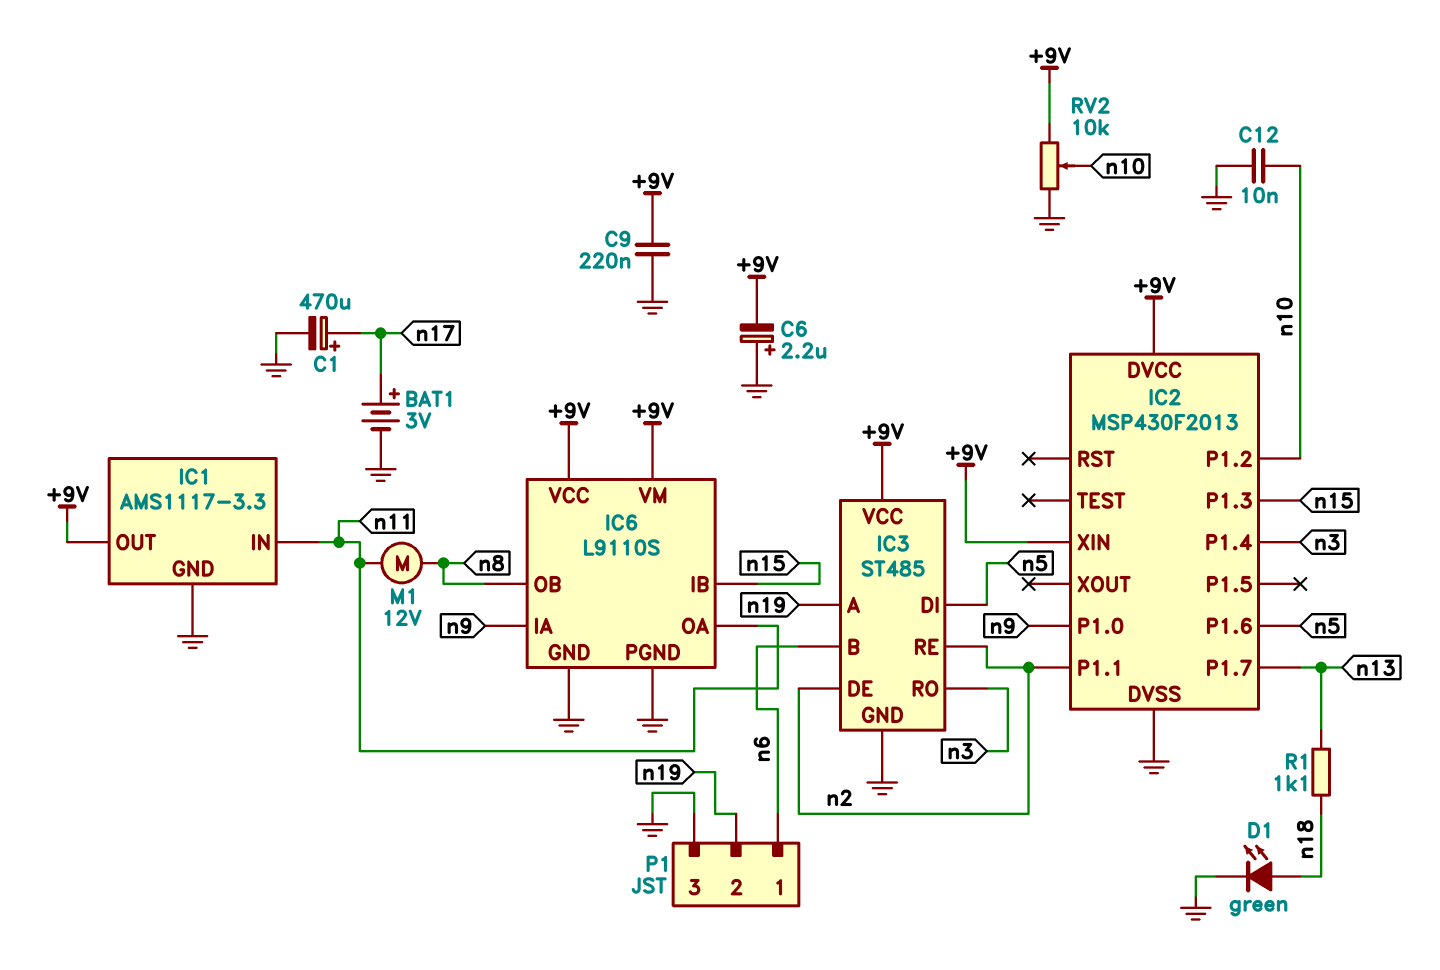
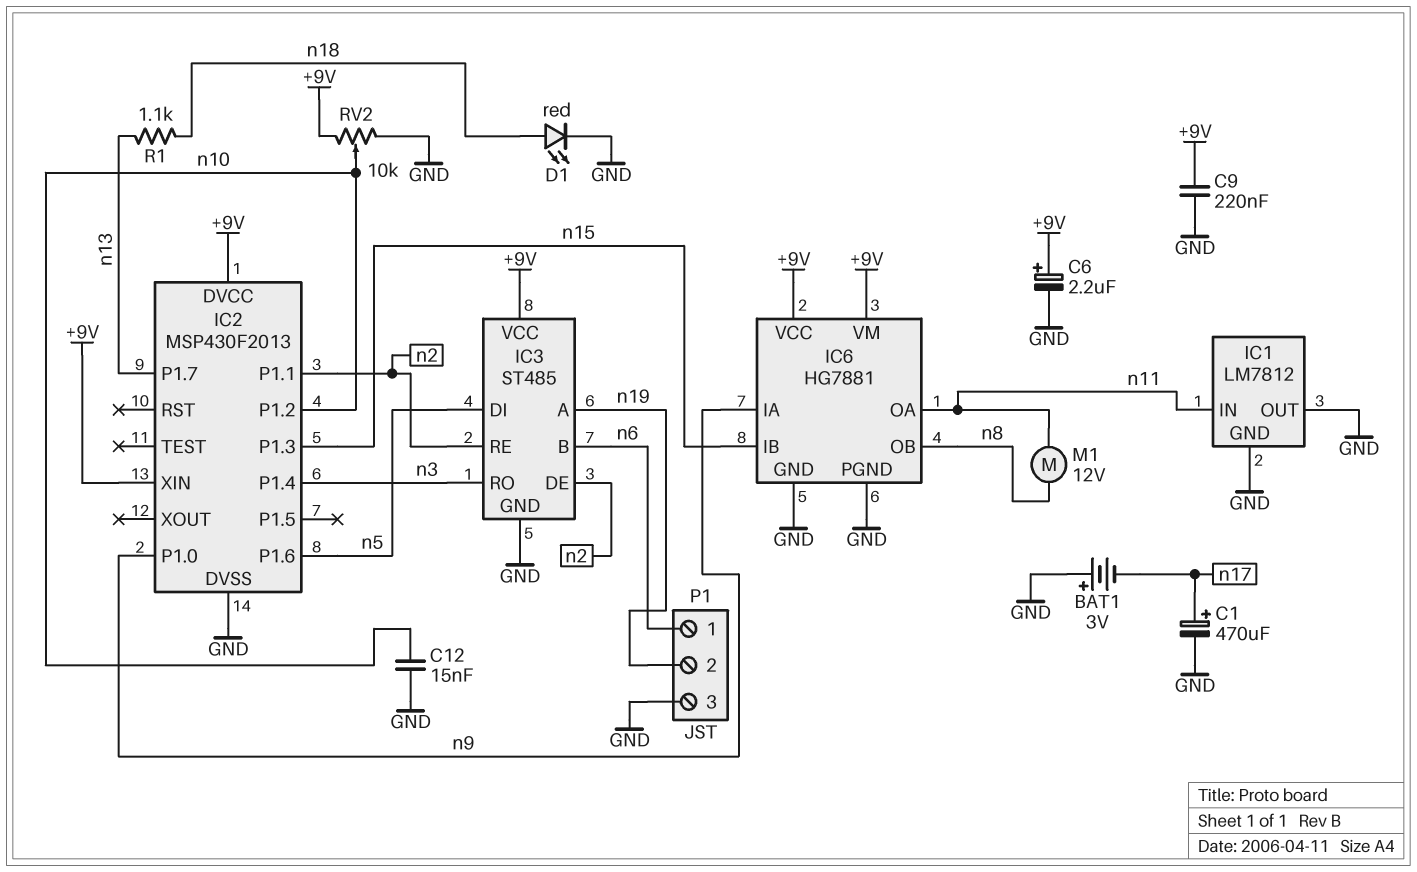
BAT1: 3V (plus n17, minus GND) -> 3V (plus GND, minus n17)
C6: 2.2uF (plus GND, minus +9V) -> 2.2uF (plus +9V, minus GND)
C12: 10nF (GND, n10) -> 15nF (GND, n10)
D1: LED green (A n18, K GND) -> LED red (A n18, K GND)
IC1: AMS1117-3.3 -> LM7812
IC1 pin OUT: +9V -> GND
IC6: L9110S -> HG7881

